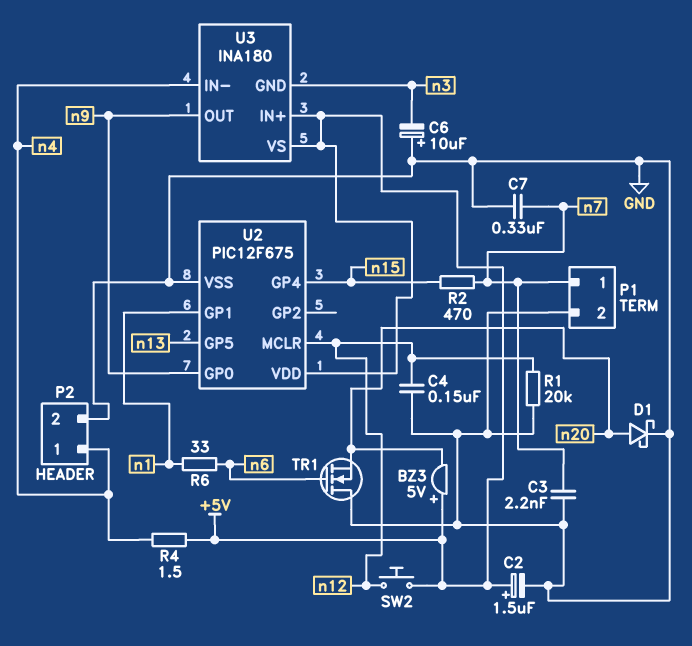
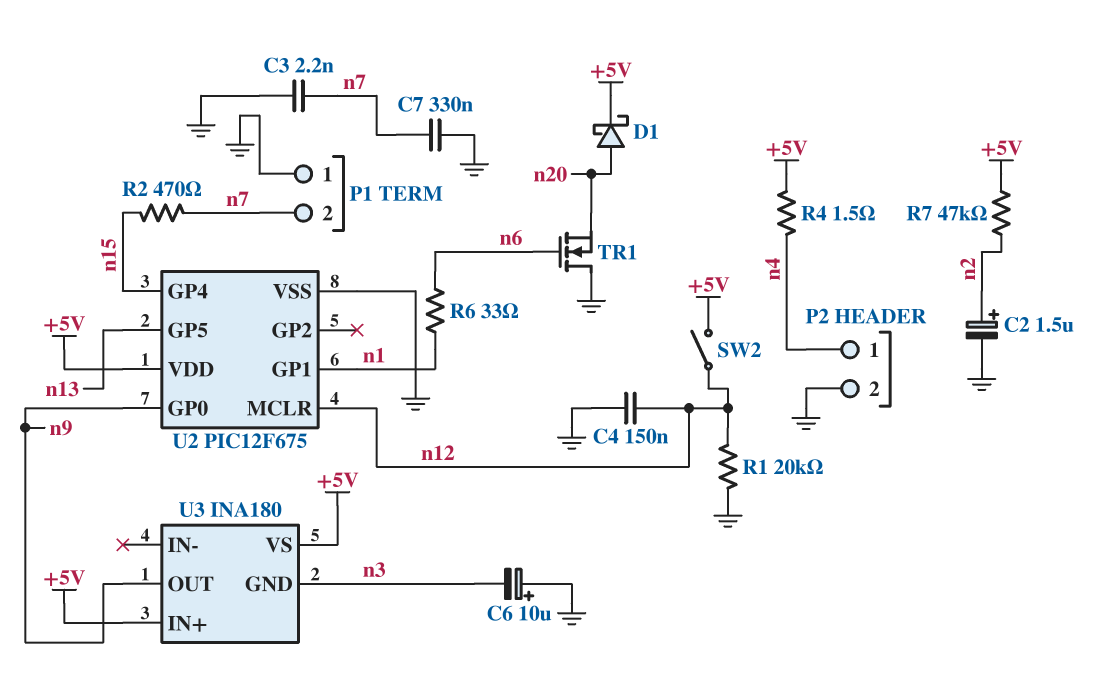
BZ3: buzzer 5V (plus +5V, minus n20) -> none
C2: 1.5uF (plus +5V, minus GND) -> 1.5uF (plus n2, minus GND)
D1: schottky (A n20, K GND) -> schottky (A n20, K +5V)
P1 pin 1: n7 -> GND
P1 pin 2: GND -> n7
R7: none -> 47k (+5V, n2)
SW2: button (+5V, n12) -> switch (+5V, n12)
U3 pin IN-: n4 -> none

